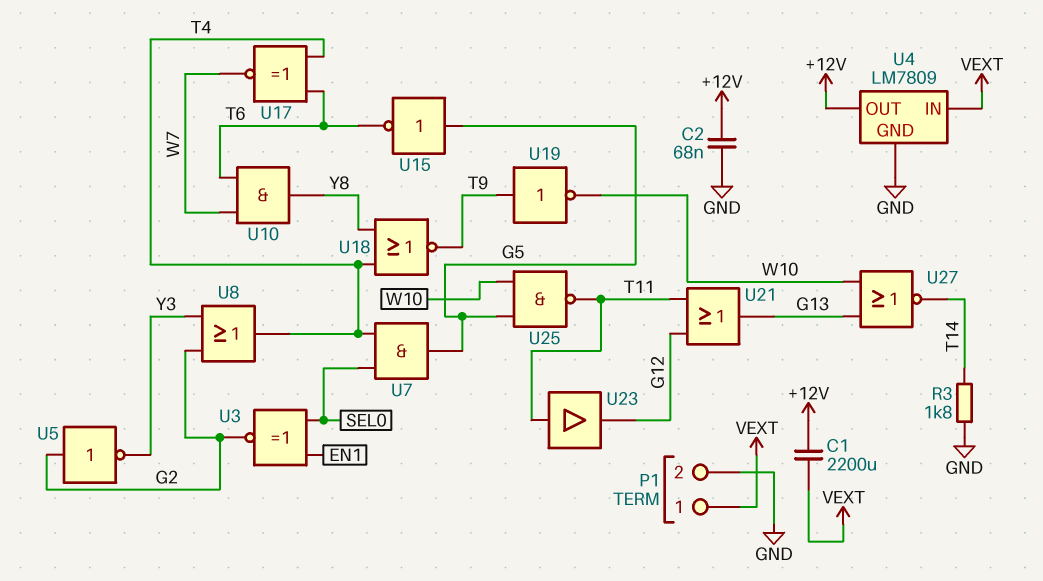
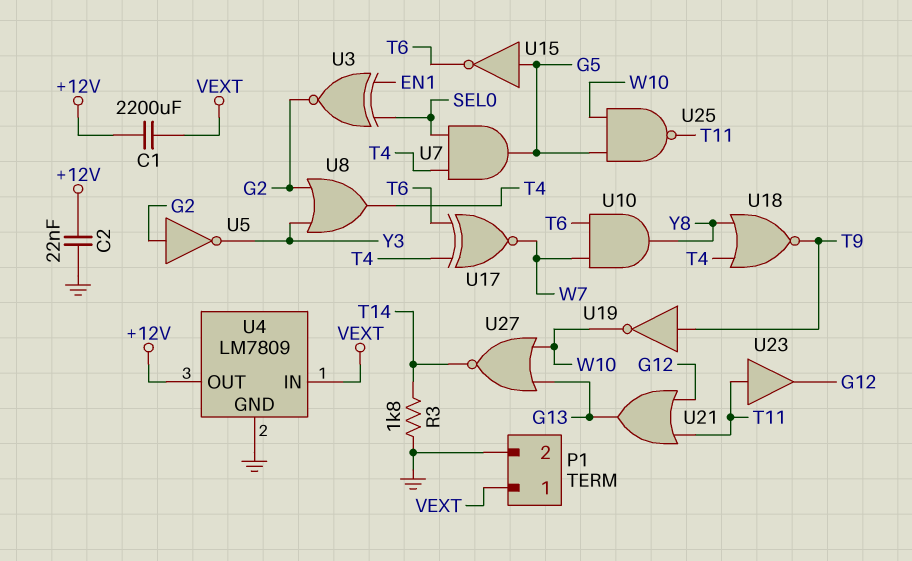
C2: 68nF (+12V, GND) -> 22nF (+12V, GND)

